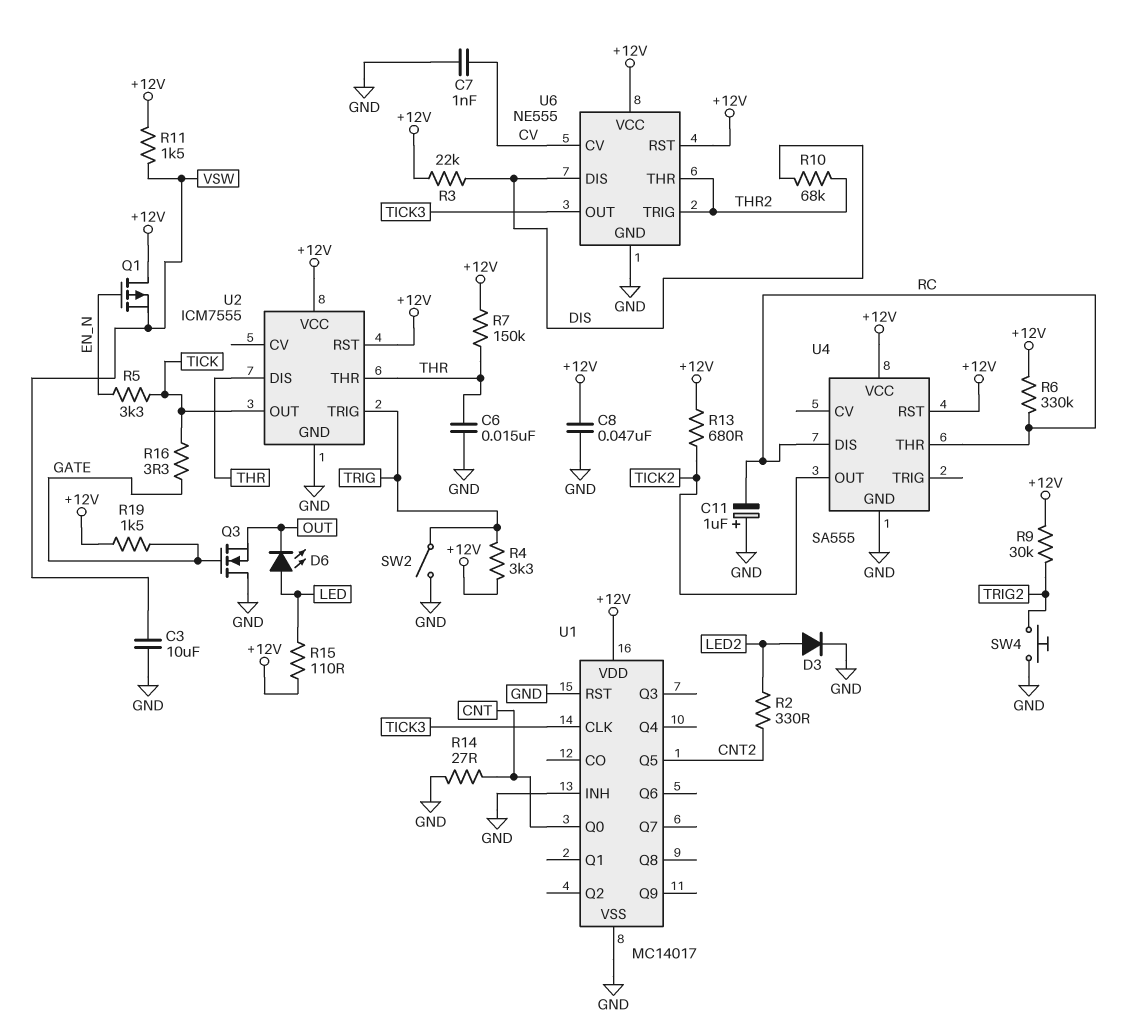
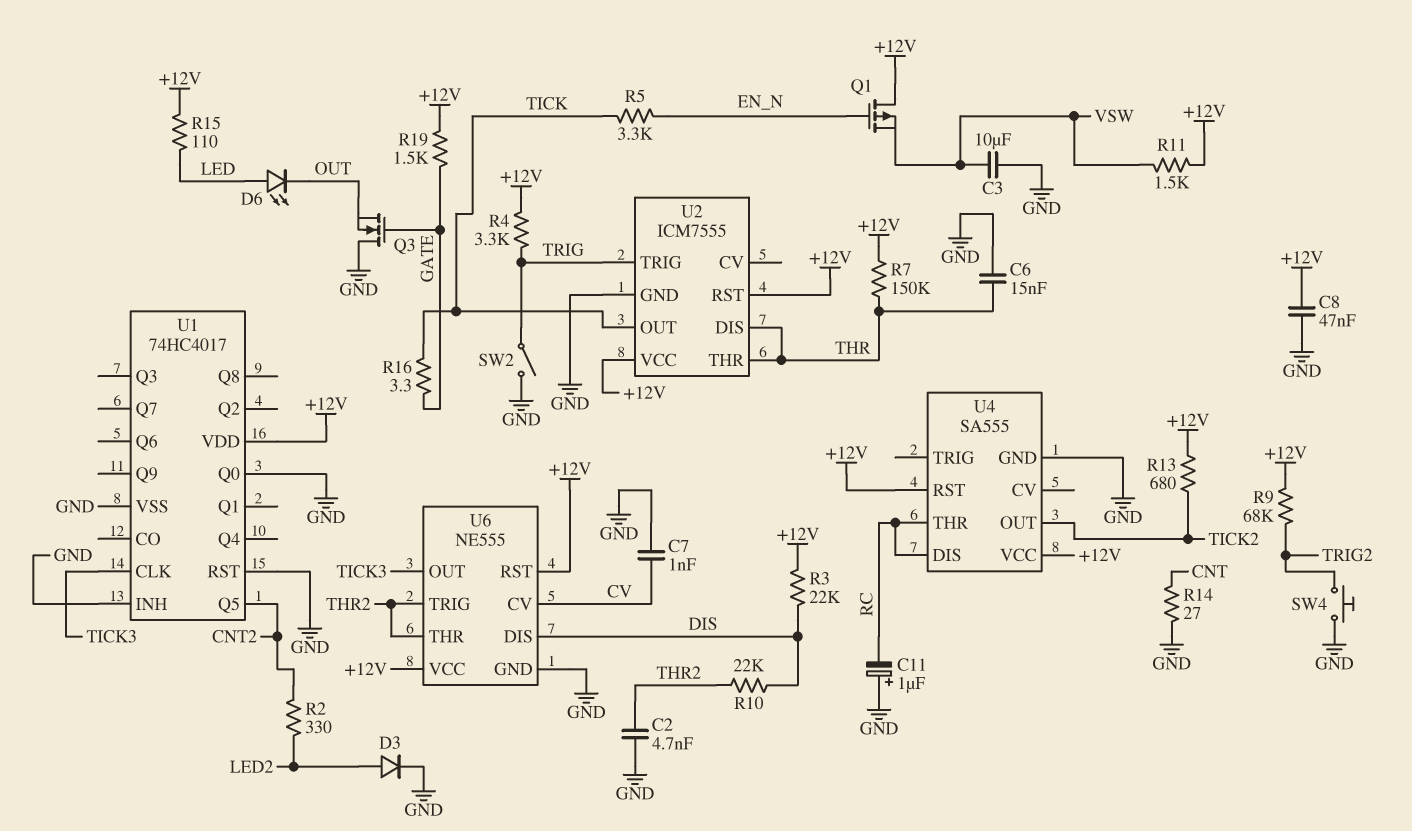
C2: none -> 4.7nF (GND, THR2)
R6: 330k (+12V, RC) -> none
R9: 30k (+12V, TRIG2) -> 68k (+12V, TRIG2)
R10: 68k (DIS, THR2) -> 22k (DIS, THR2)
U1: MC14017 -> 74HC4017
U1 pin Q0: CNT -> GND

